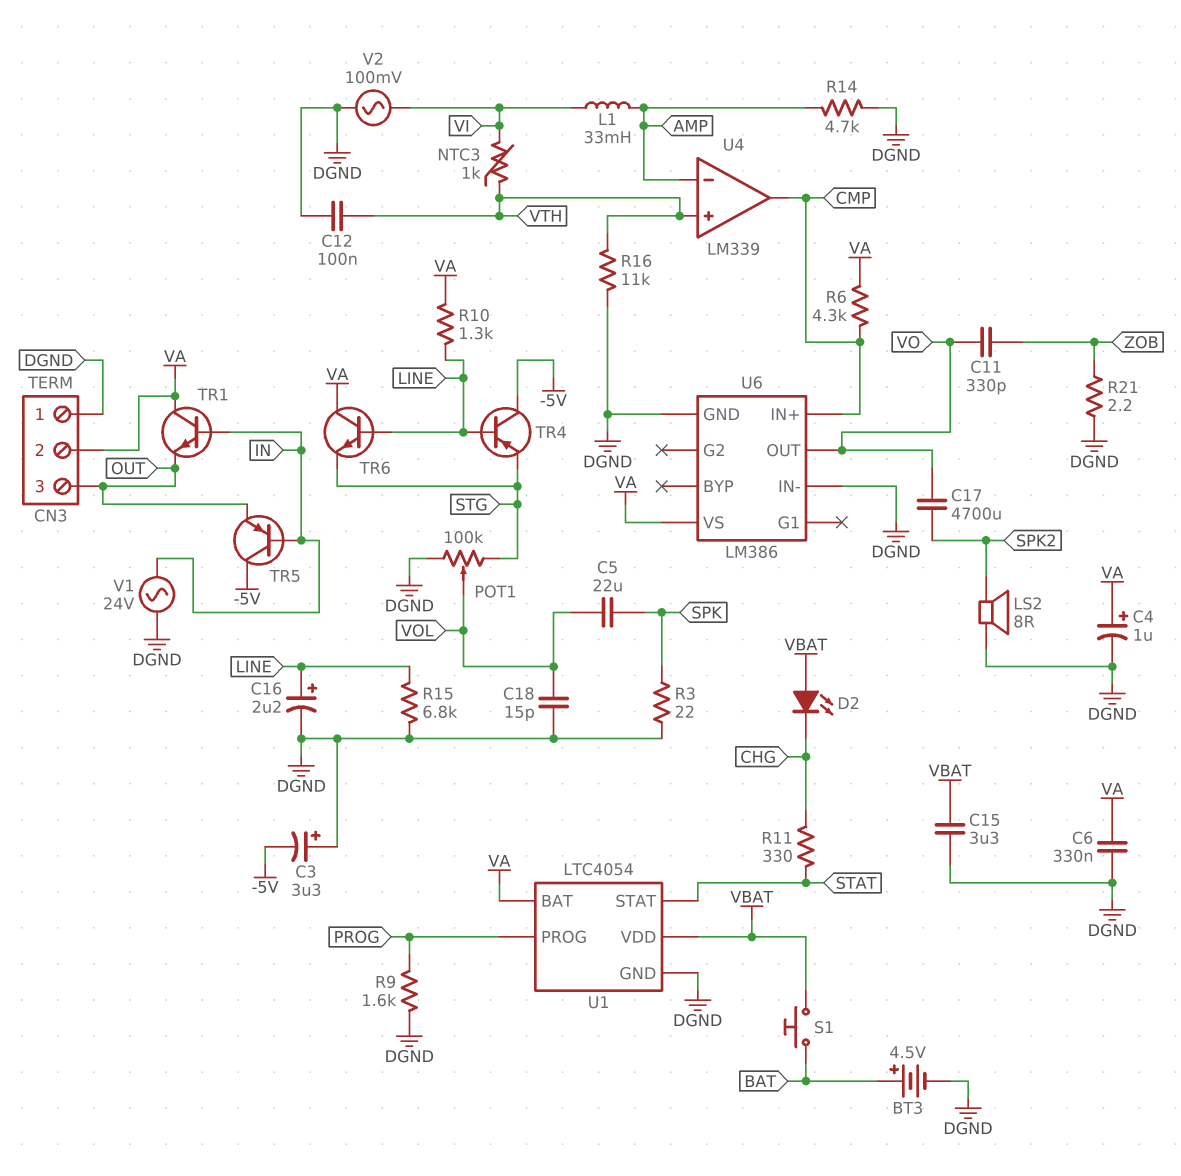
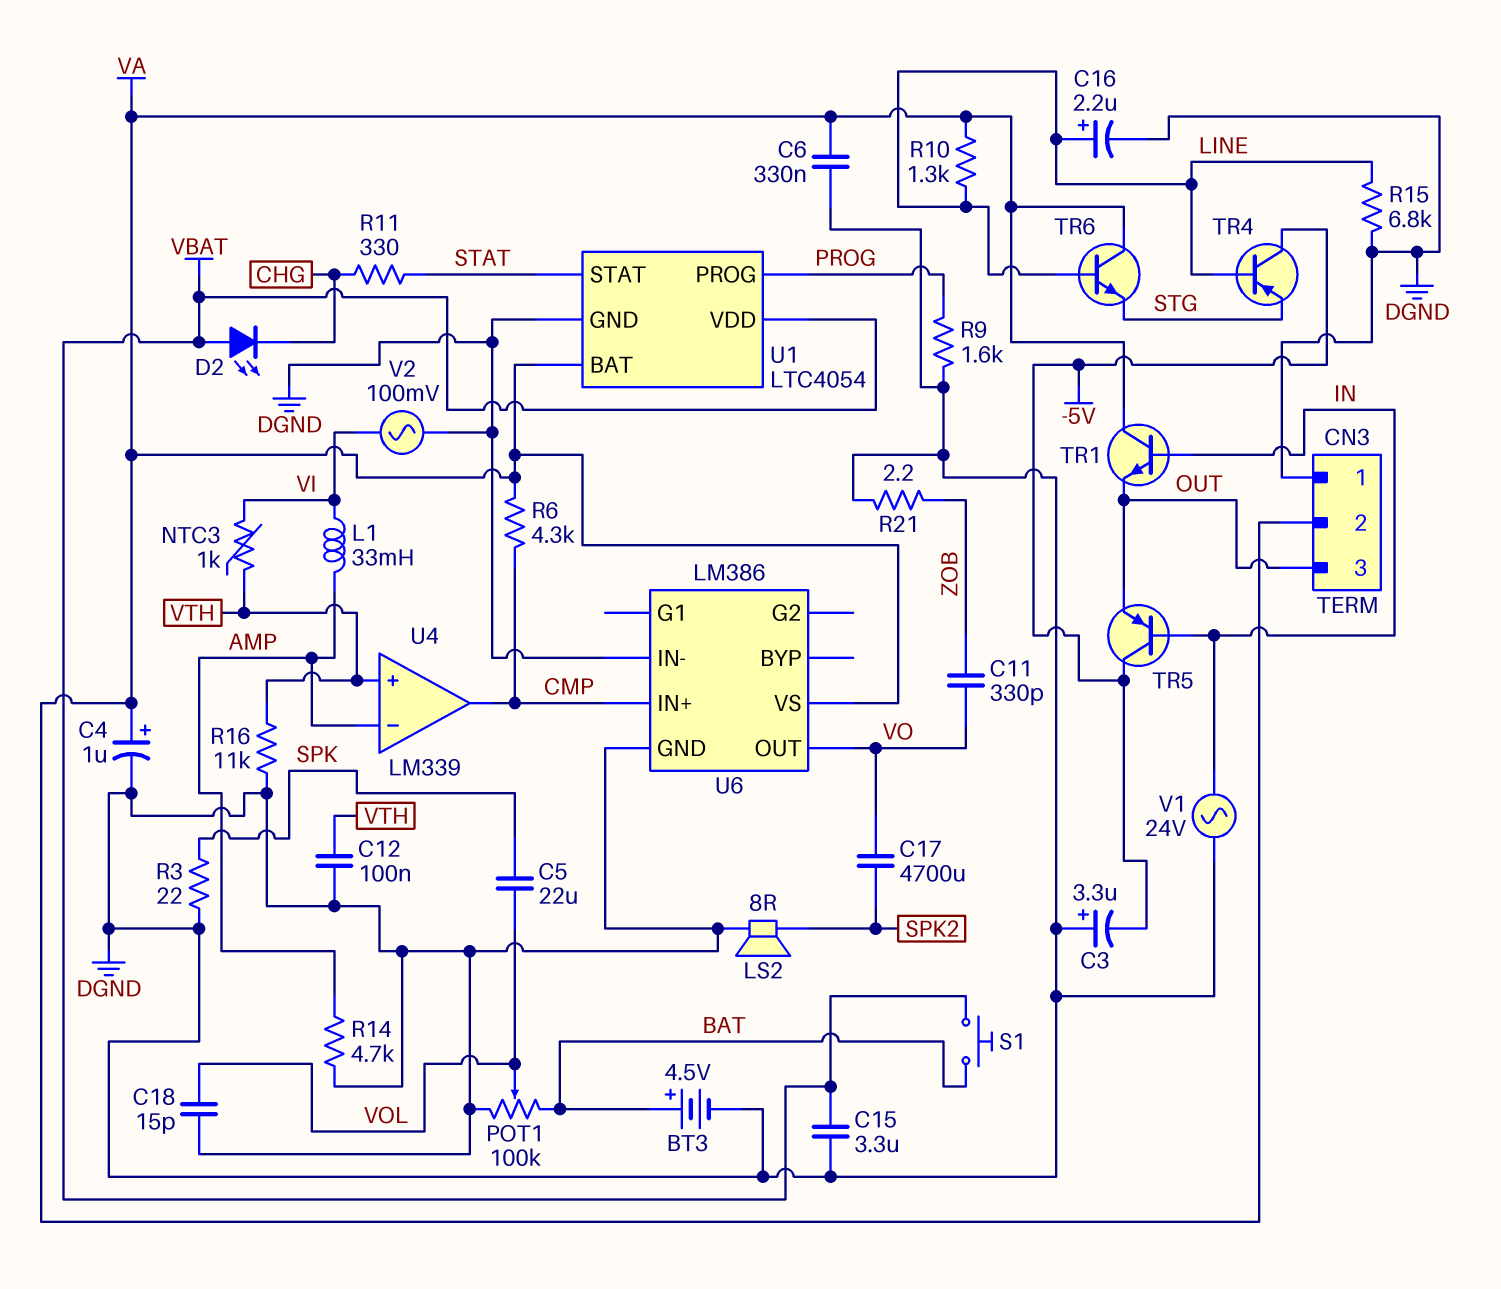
POT1: 100k (DGND, STG, wiper VOL) -> 100k (BAT, DGND, wiper VOL)

